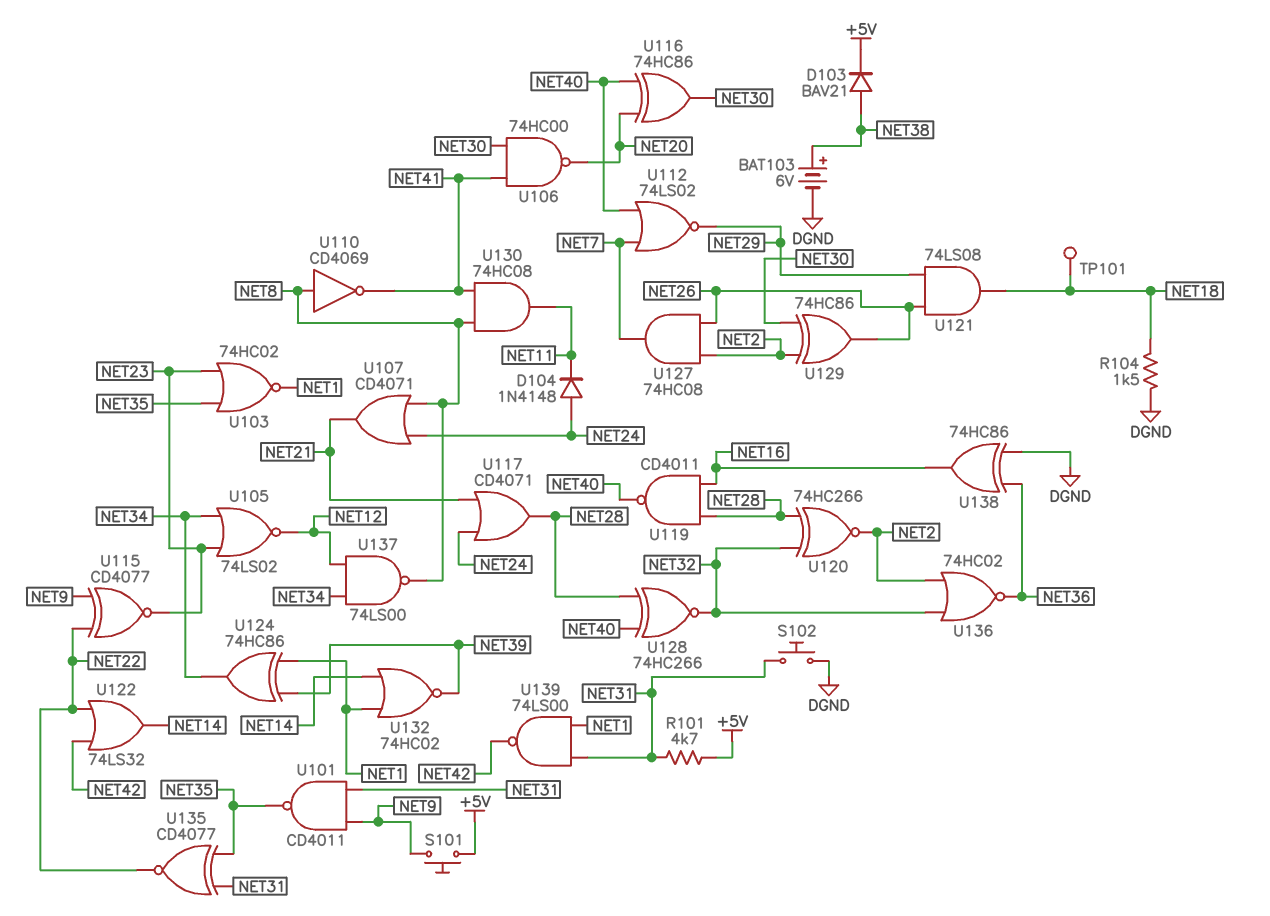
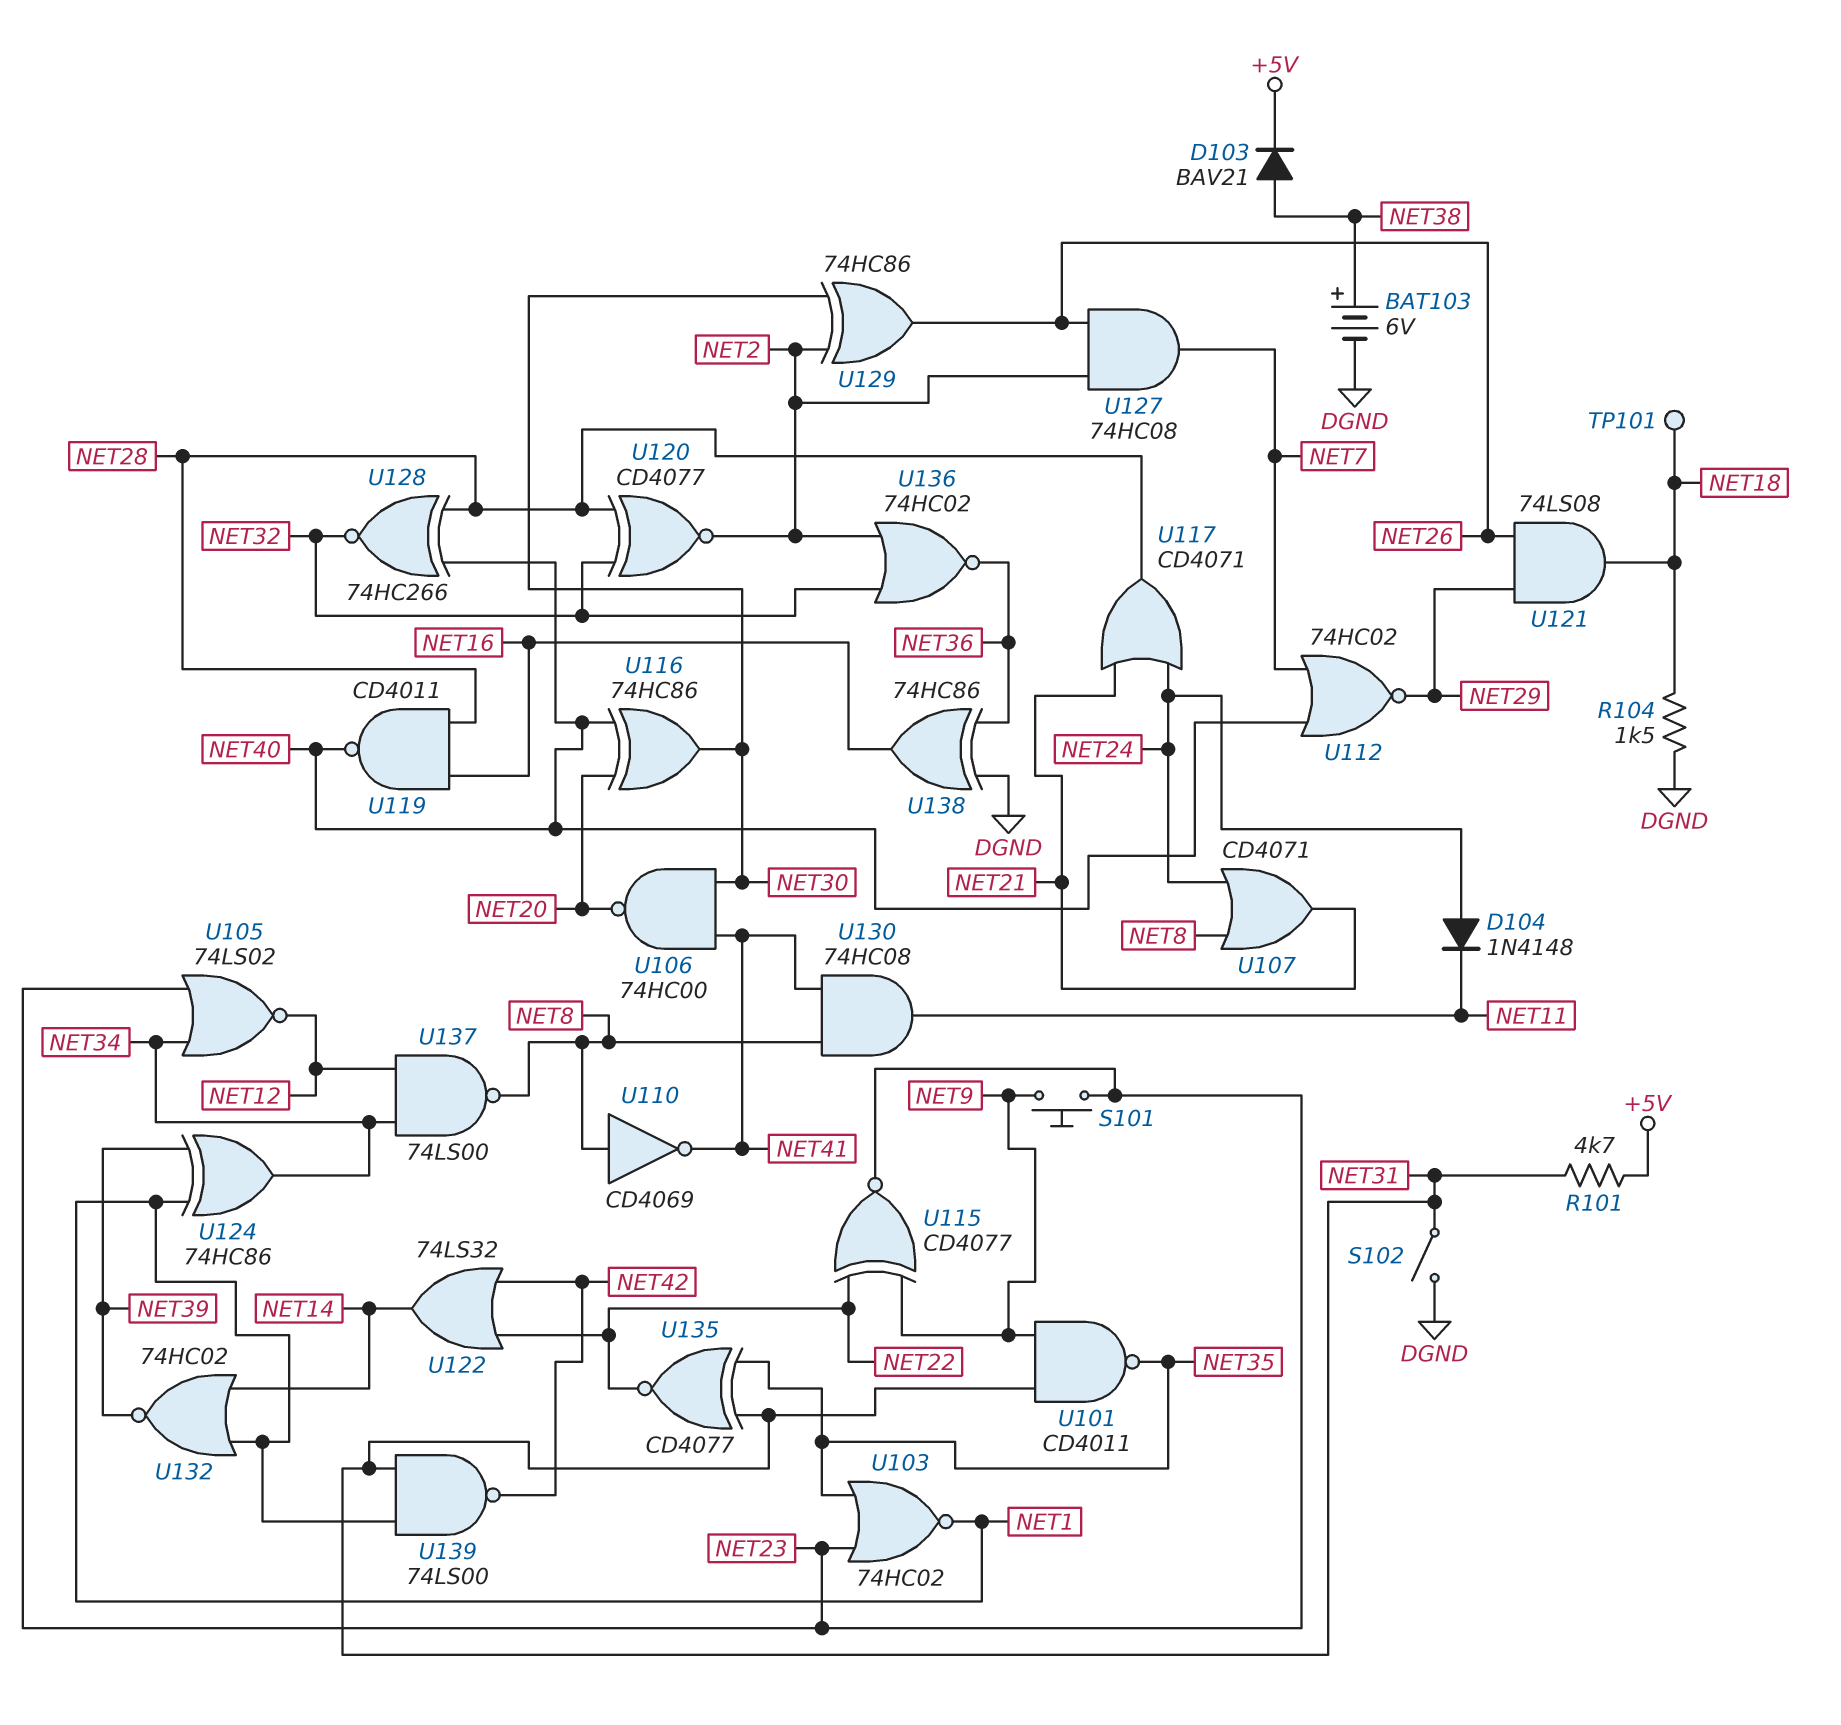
S101: button (+5V, NET9) -> button (NET9, NET23)
S102: button (DGND, NET31) -> switch (DGND, NET31)
U112: NOR 74LS02 (in NET7, in NET40, out NET29) -> NOR 74HC02 (in NET7, in NET40, out NET29)
U120: XNOR 74HC266 (in NET28, in NET32, out NET2) -> XNOR CD4077 (in NET28, in NET32, out NET2)

